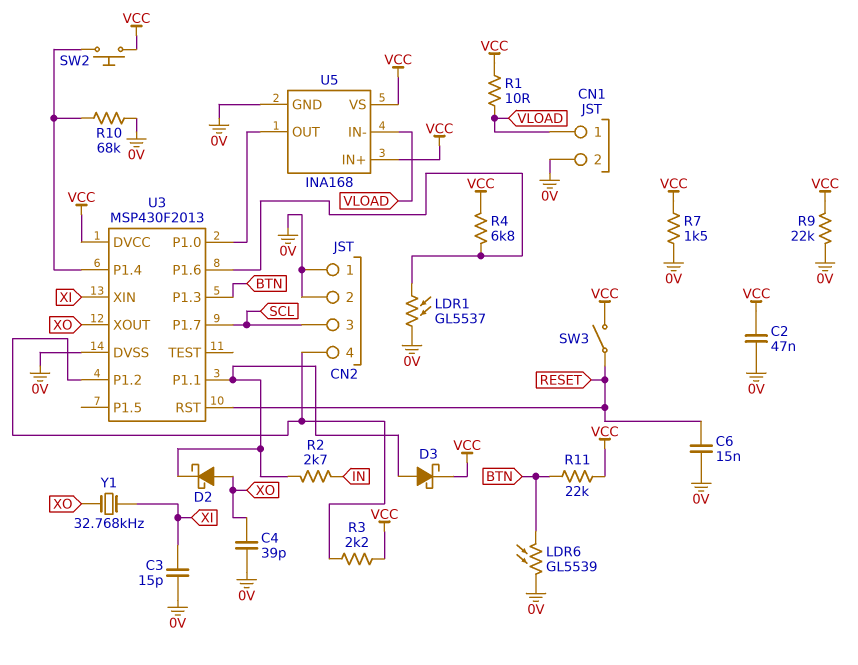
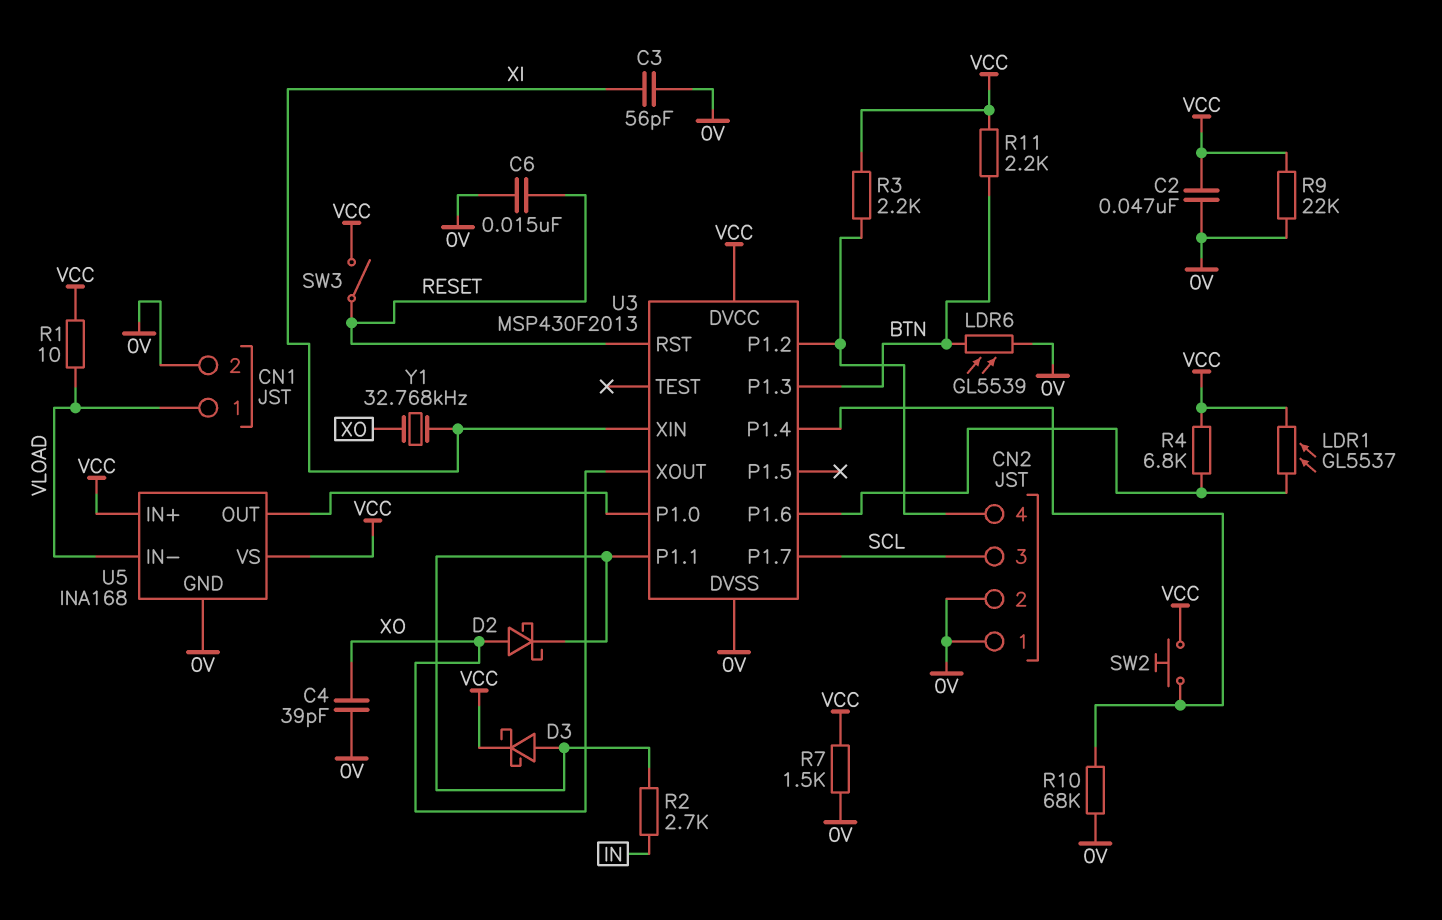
C3: 15pF (0V, XI) -> 56pF (0V, XI)
LDR1: GL5537 (0V, U3/P1.6) -> GL5537 (U3/P1.6, VCC)
R11: 22k (BTN, VCC) -> 2.2k (BTN, VCC)

